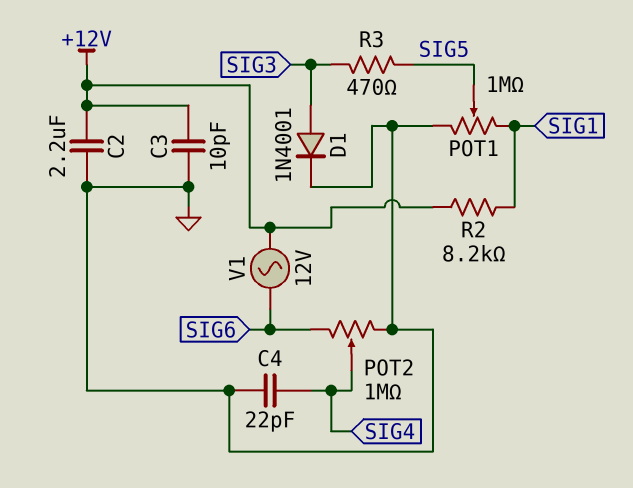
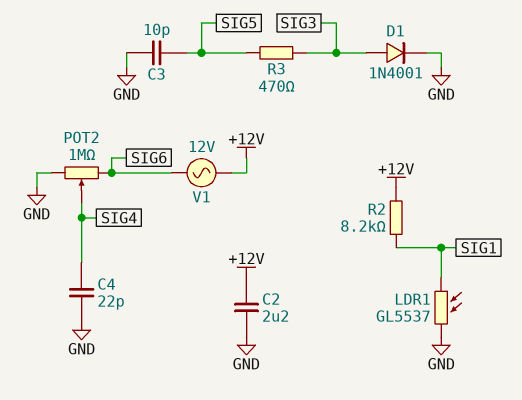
C3: 10pF (+12V, GND) -> 10pF (GND, SIG5)
LDR1: none -> GL5537 (GND, SIG1)
POT1: 1M (GND, SIG1, wiper SIG5) -> none

